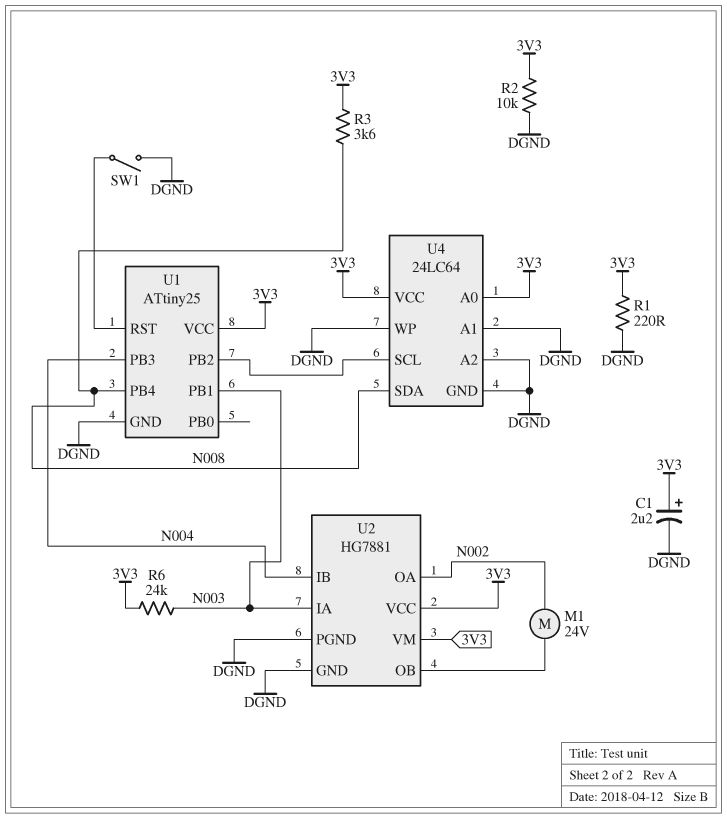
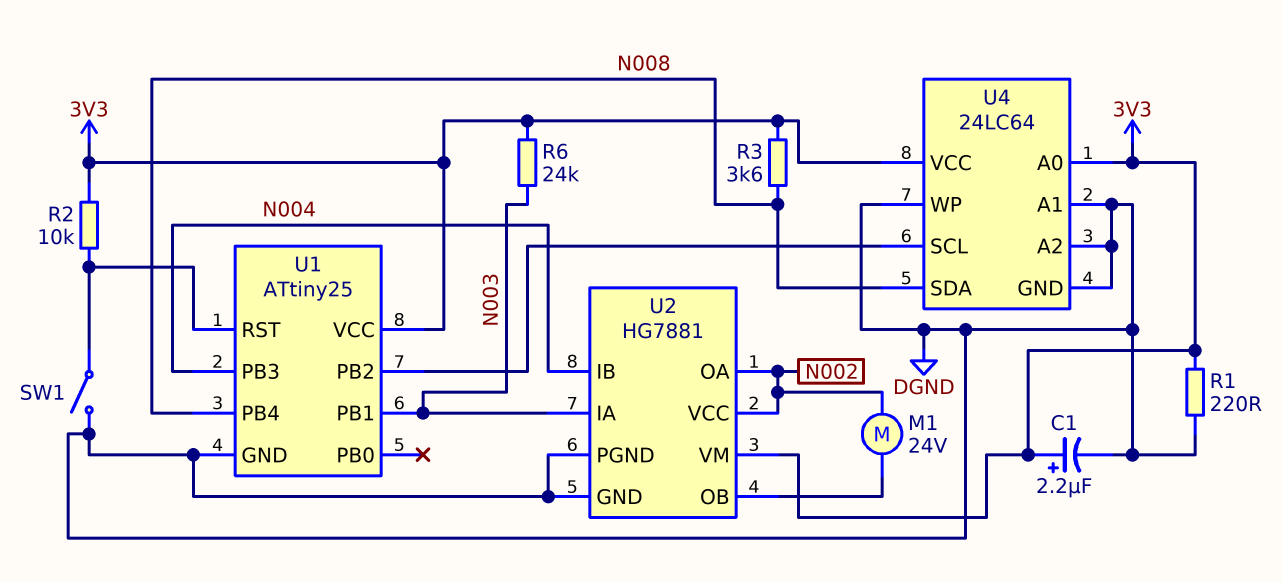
R2: 10k (3V3, DGND) -> 10k (3V3, U1/RST)
U2 pin VCC: 3V3 -> N002

